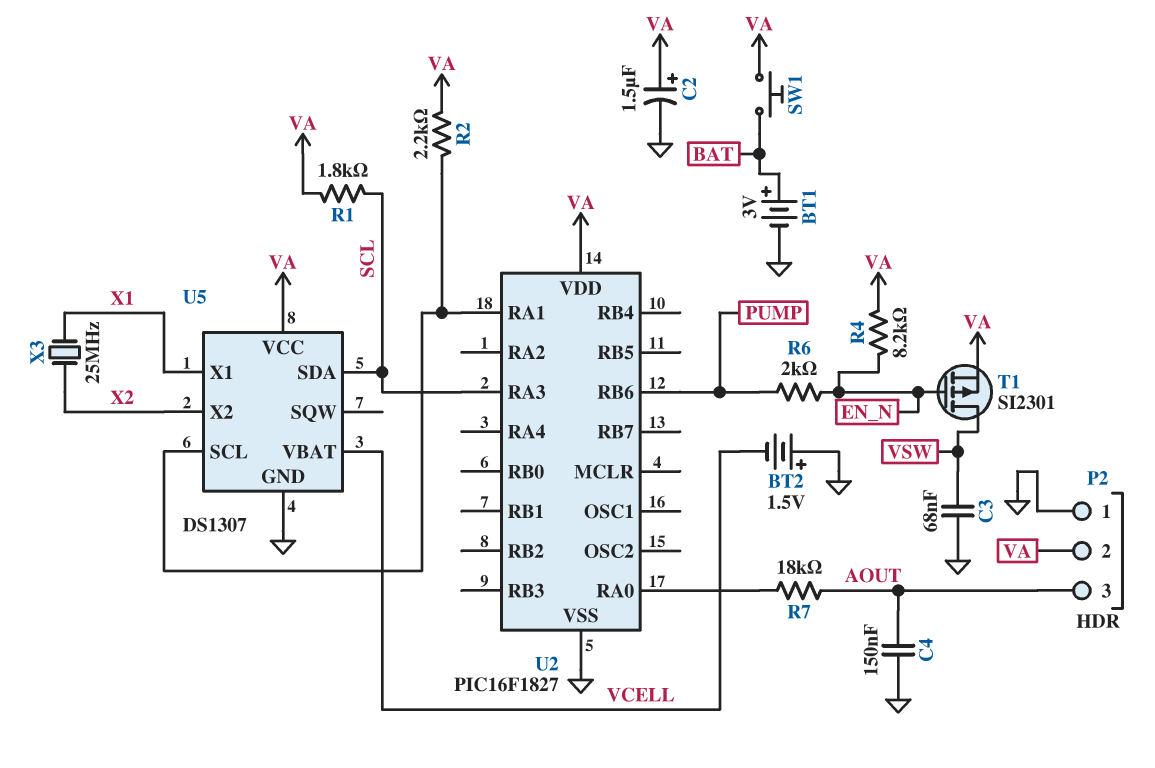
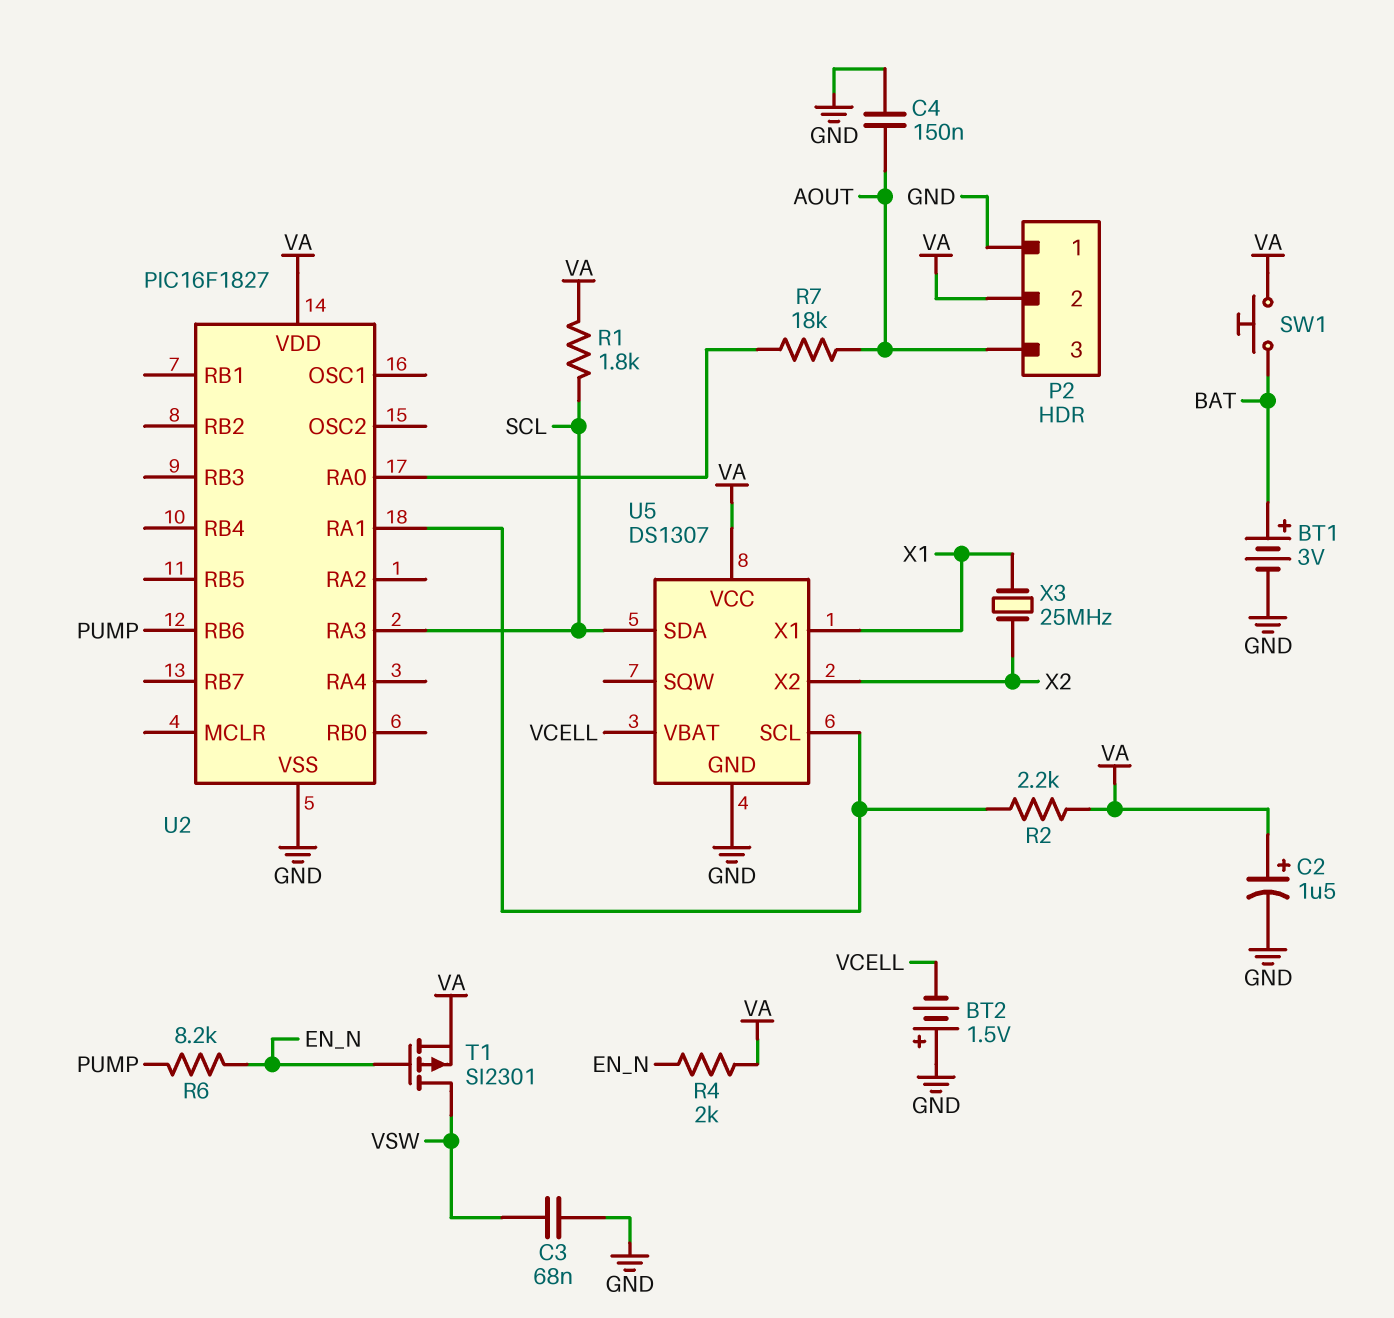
R4: 8.2k (EN_N, VA) -> 2k (EN_N, VA)
R6: 2k (EN_N, PUMP) -> 8.2k (EN_N, PUMP)

